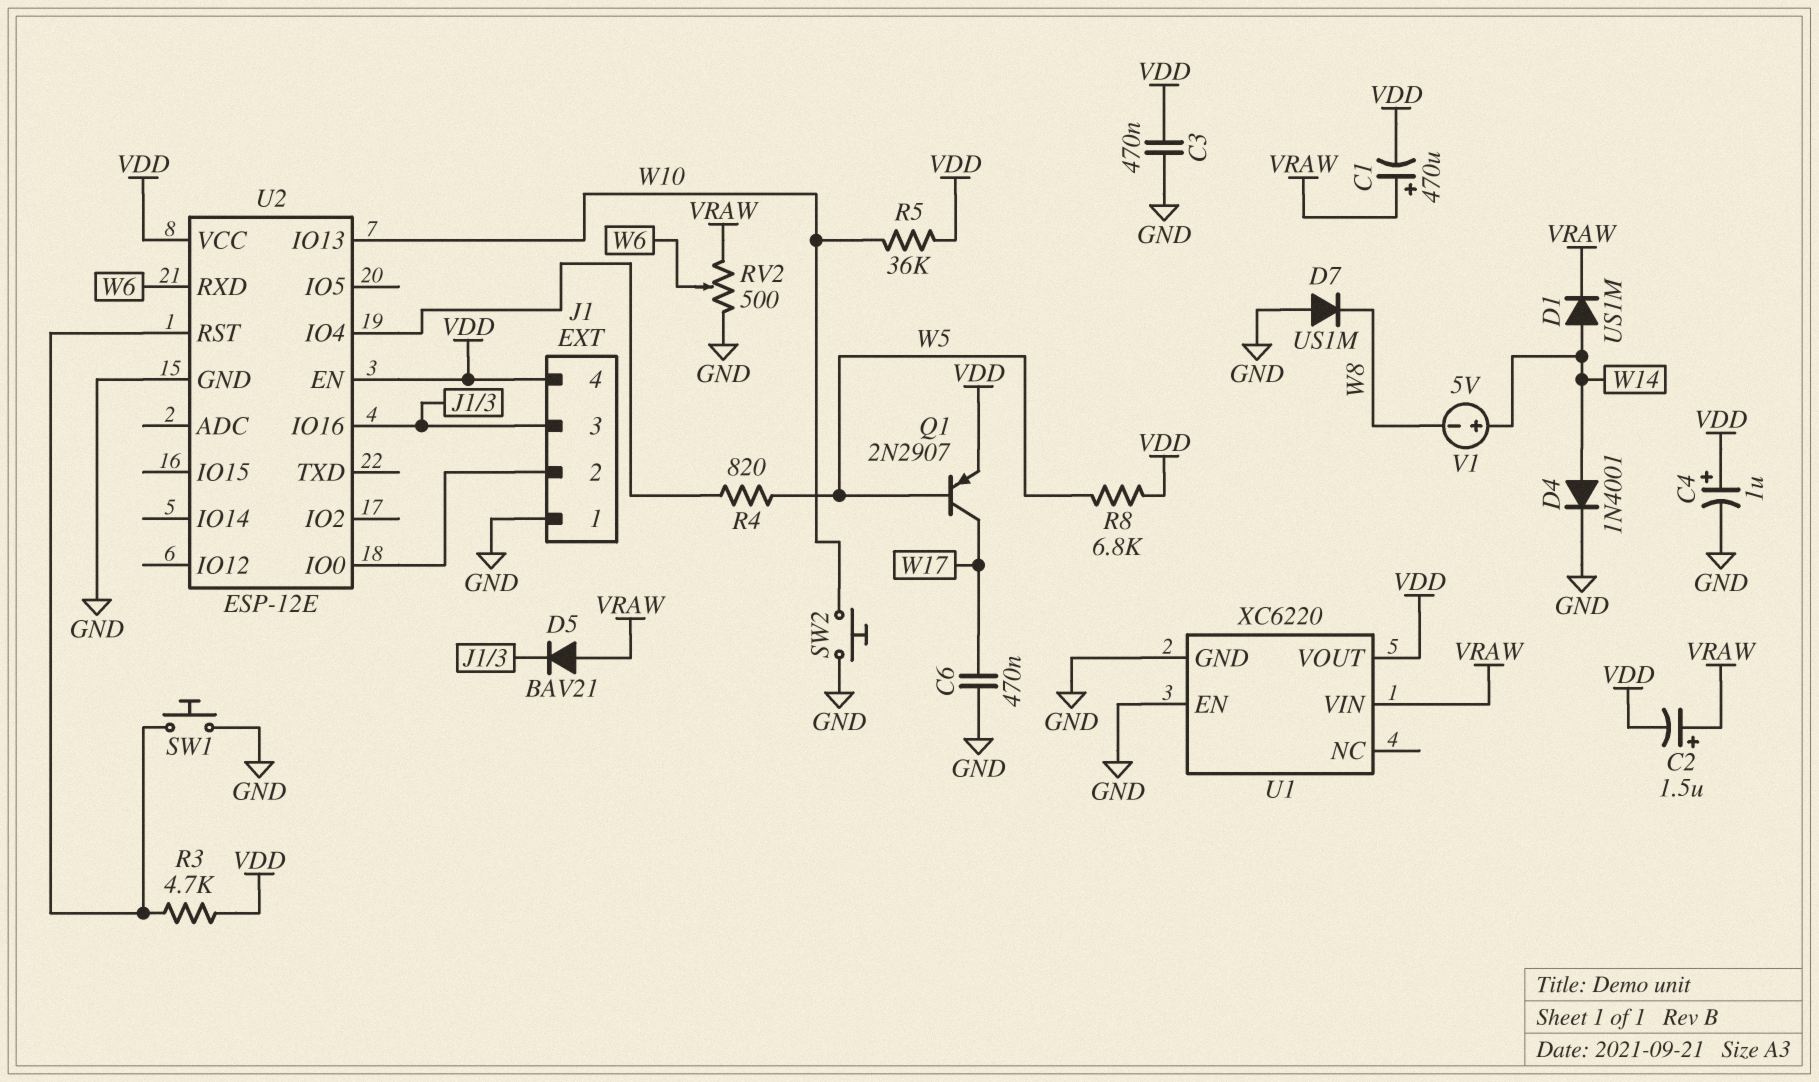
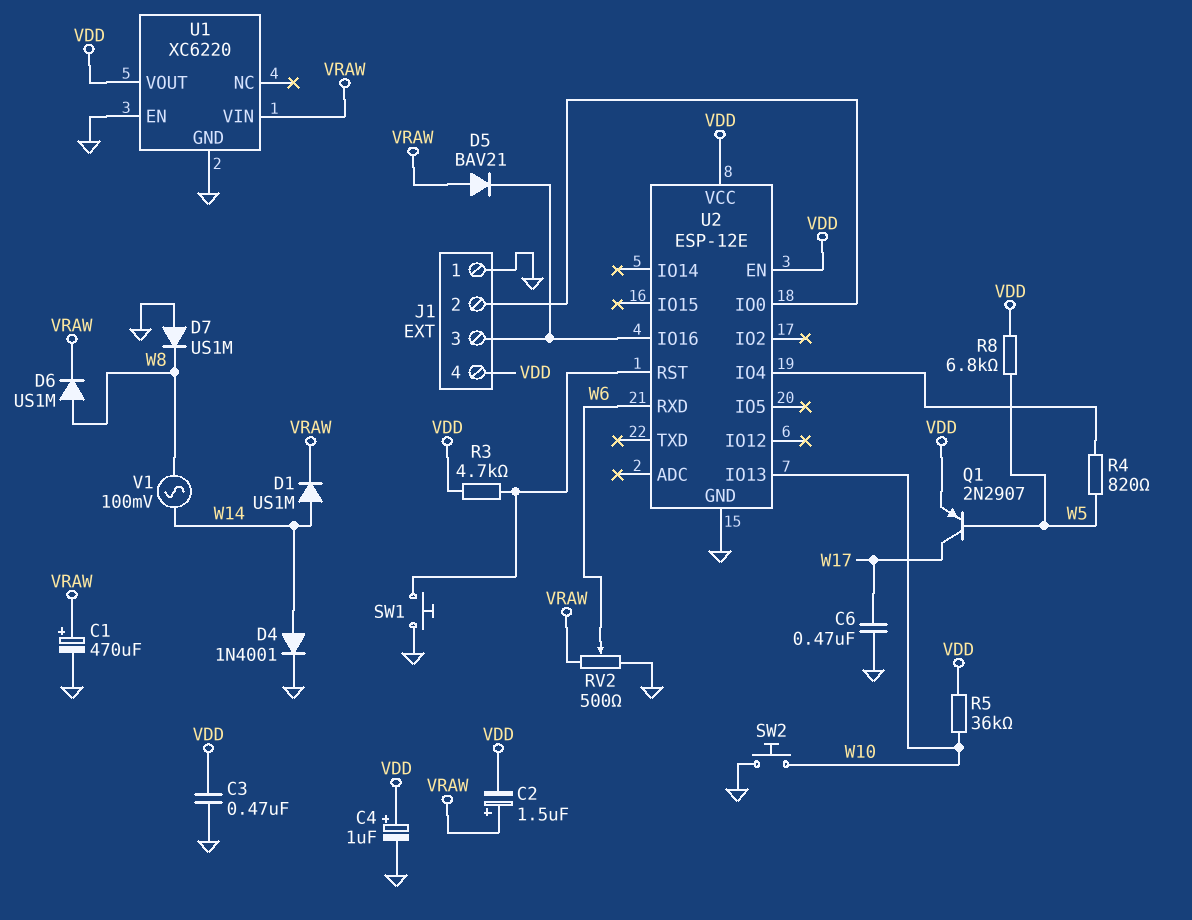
C1: 470uF (plus VRAW, minus VDD) -> 470uF (plus VRAW, minus GND)
D6: none -> diode US1M (A W8, K VRAW)
V1: 5V (plus W14, minus W8) -> AC 100mV (W8, W14)

